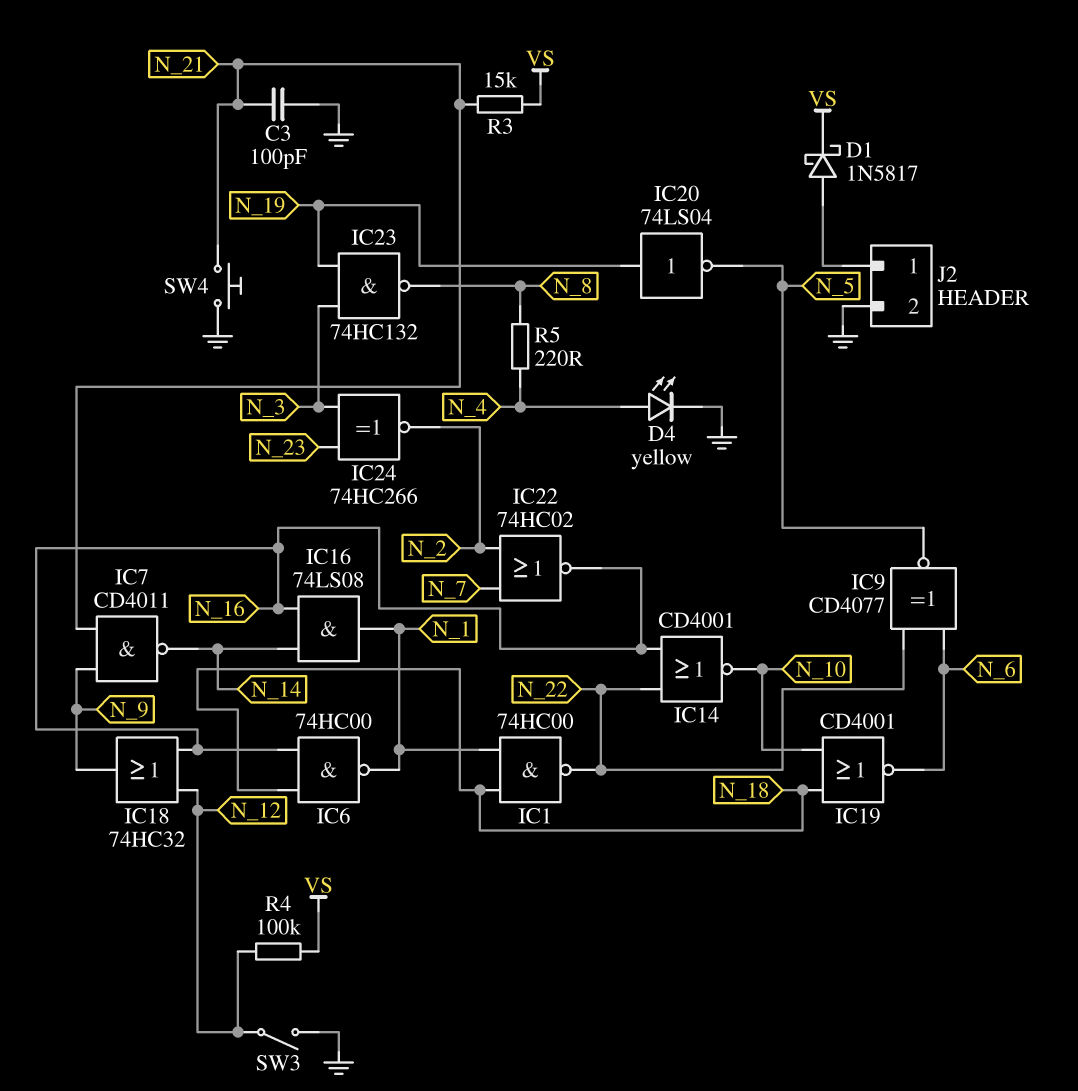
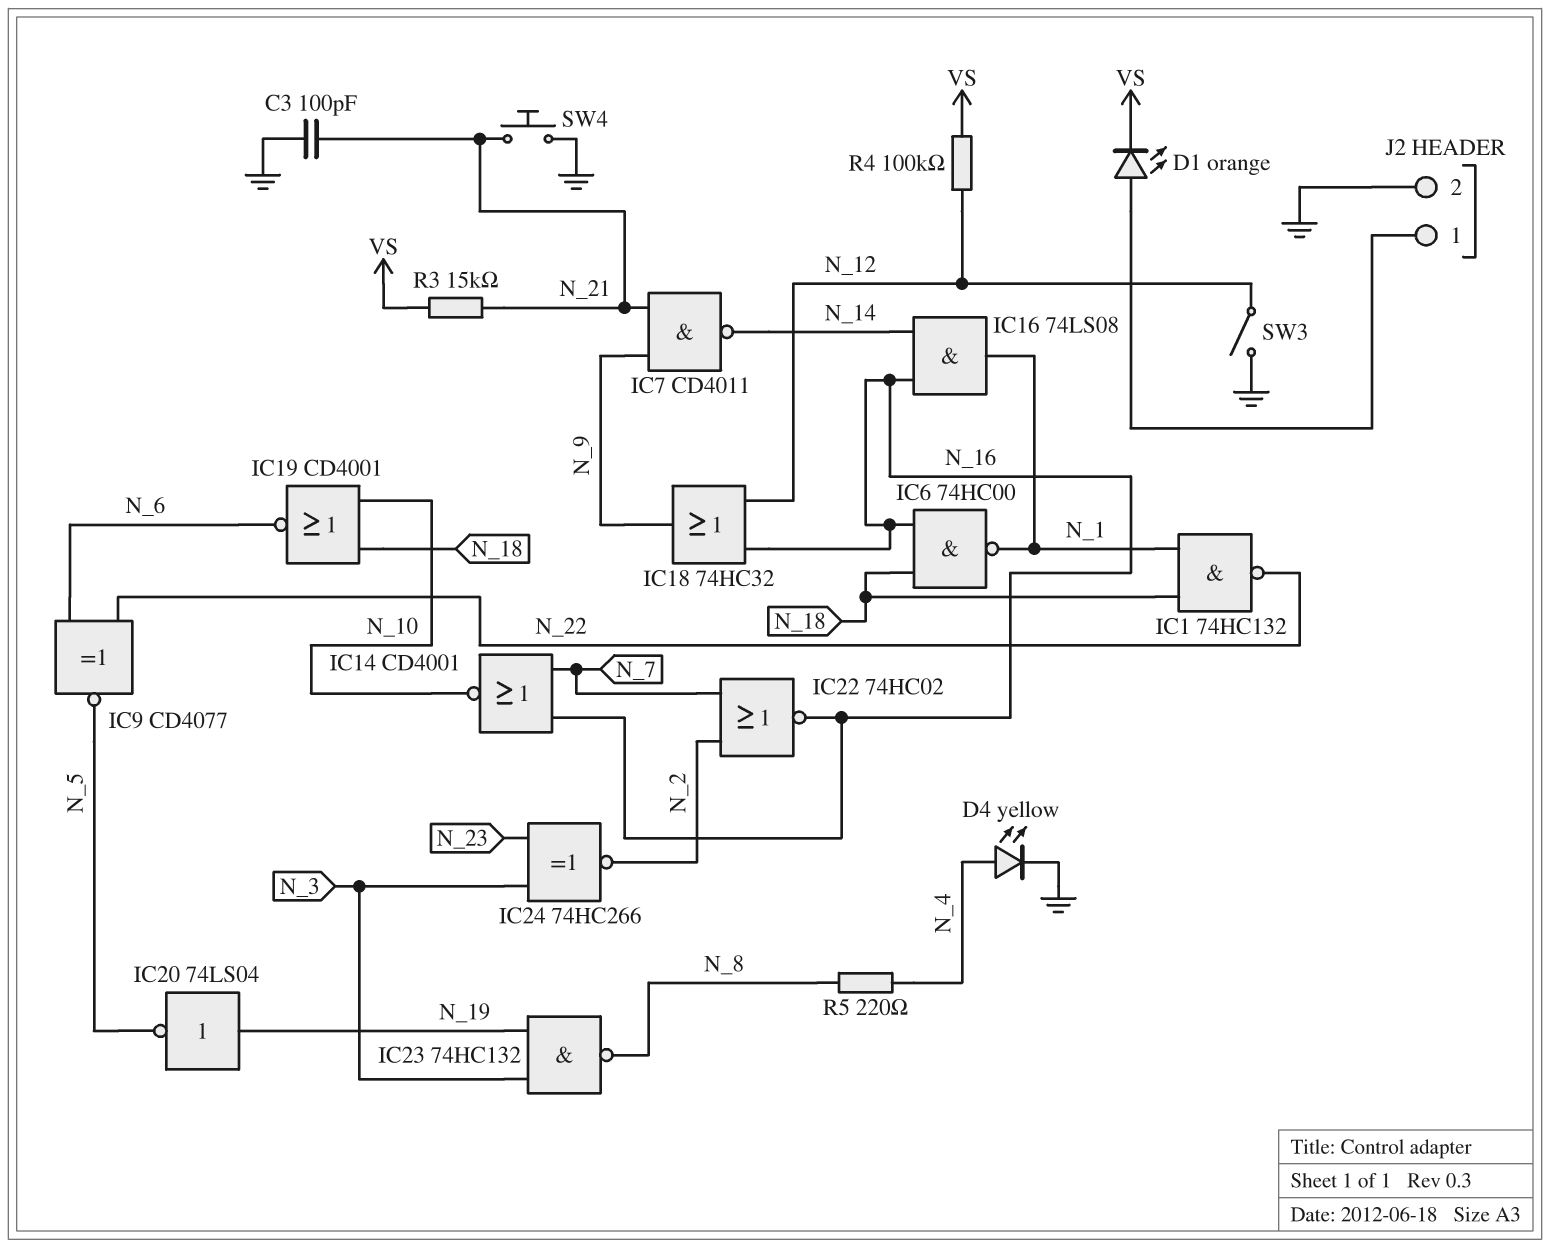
D1: schottky 1N5817 (A J2/1, K VS) -> LED orange (A J2/1, K VS)
IC1: NAND 74HC00 (in N_1, in N_18, out N_22) -> NAND 74HC132 (in N_1, in N_18, out N_22)
IC14: NOR CD4001 (in N_16, in N_22, out N_10) -> NOR CD4001 (in N_7, in N_16, out N_10)

